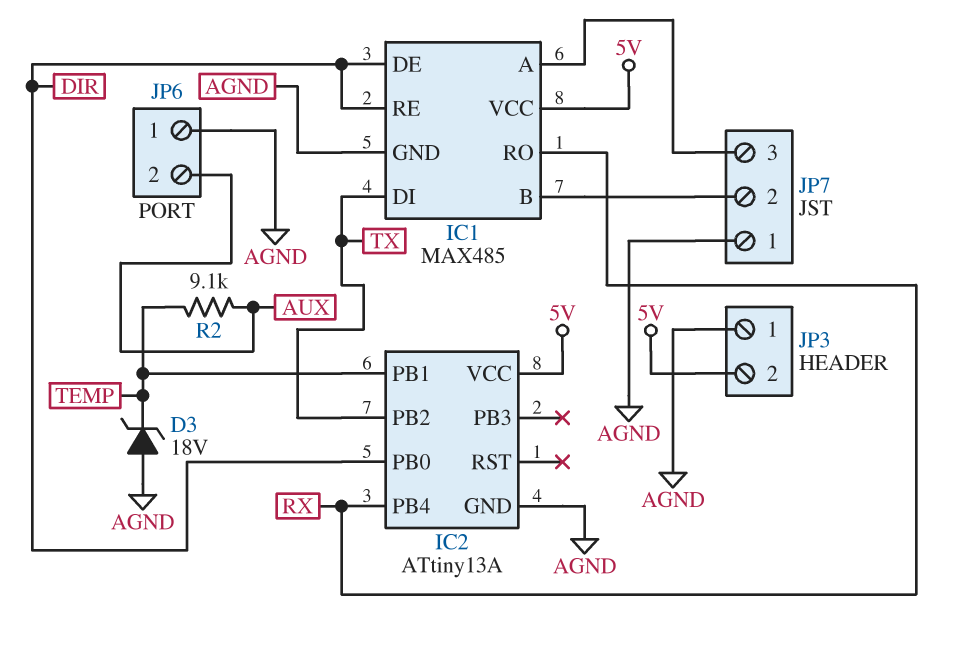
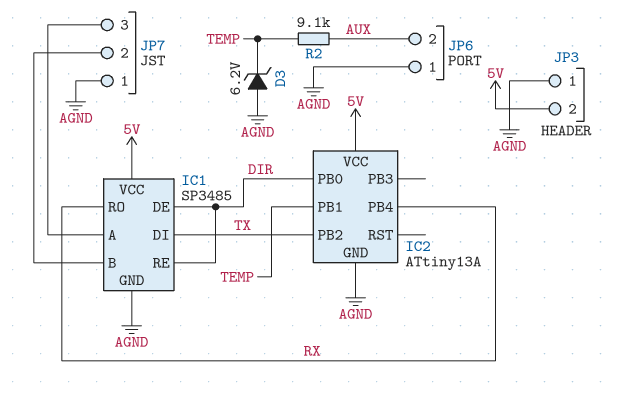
D3: zener 18V (A AGND, K TEMP) -> zener 6.2V (A AGND, K TEMP)
IC1: MAX485 -> SP3485

